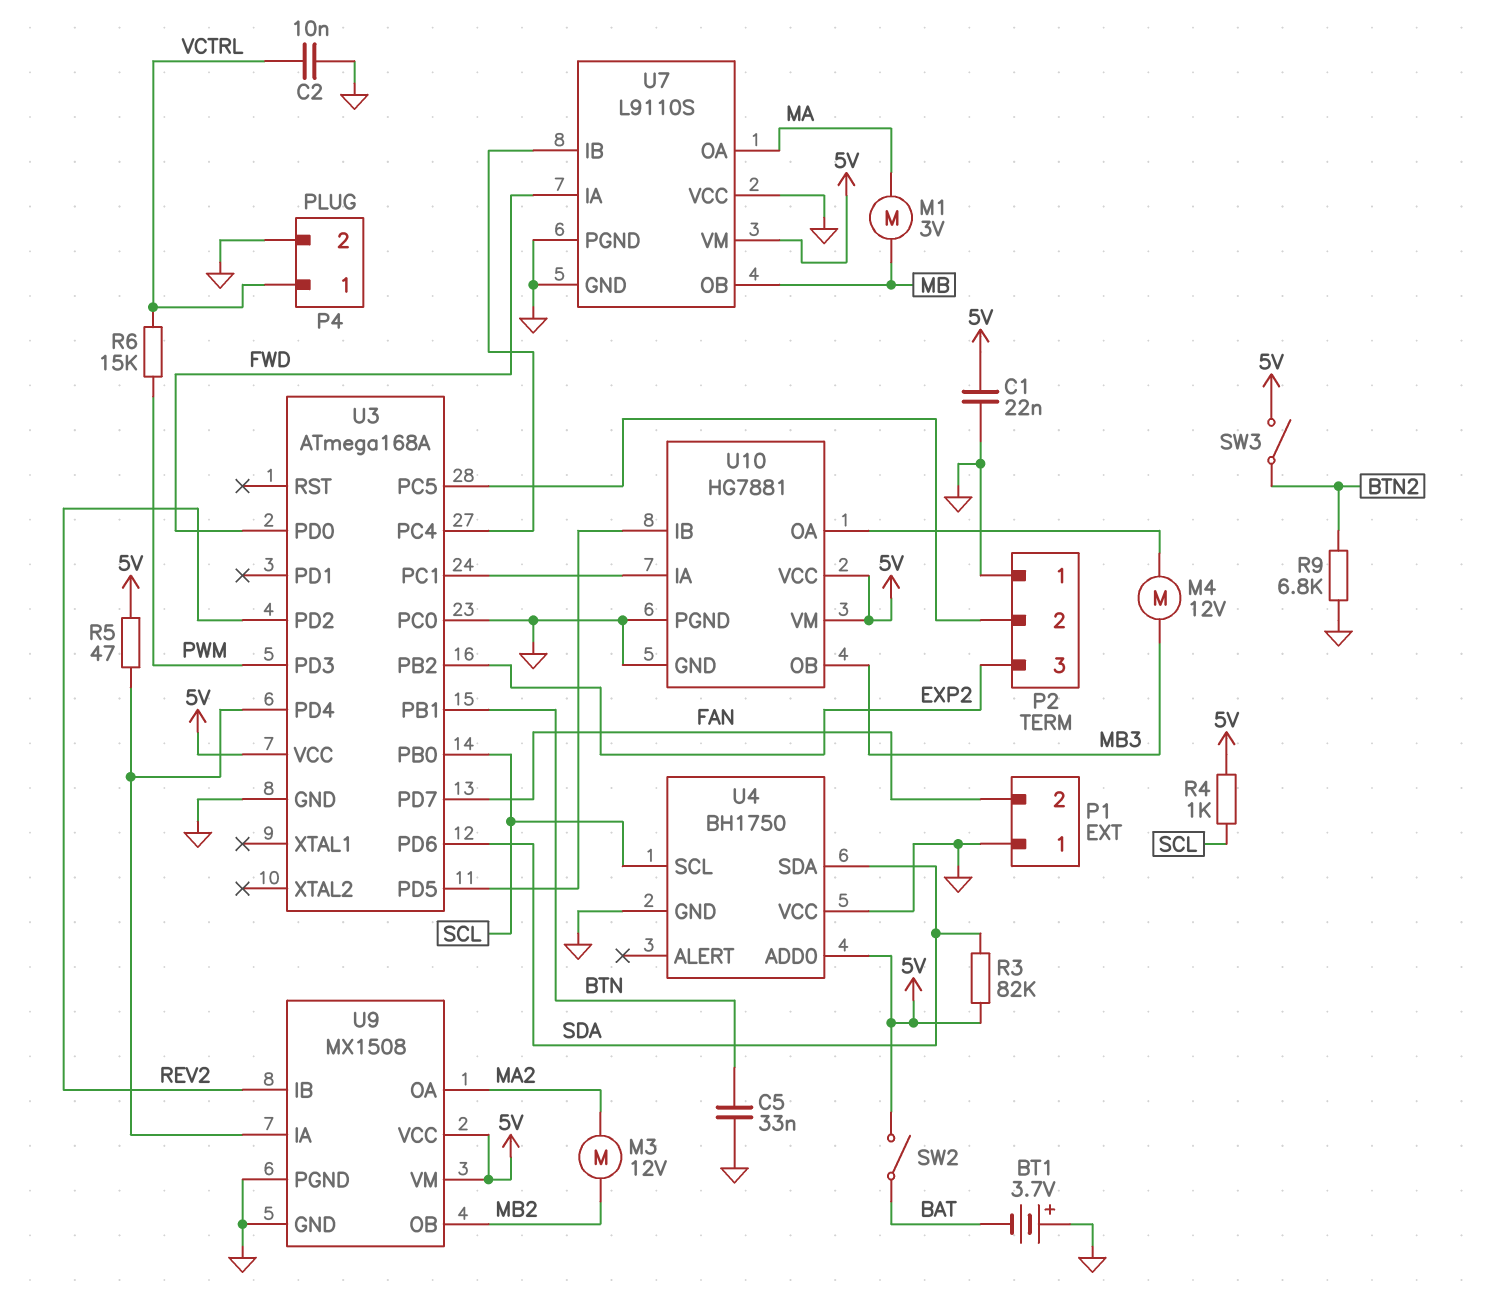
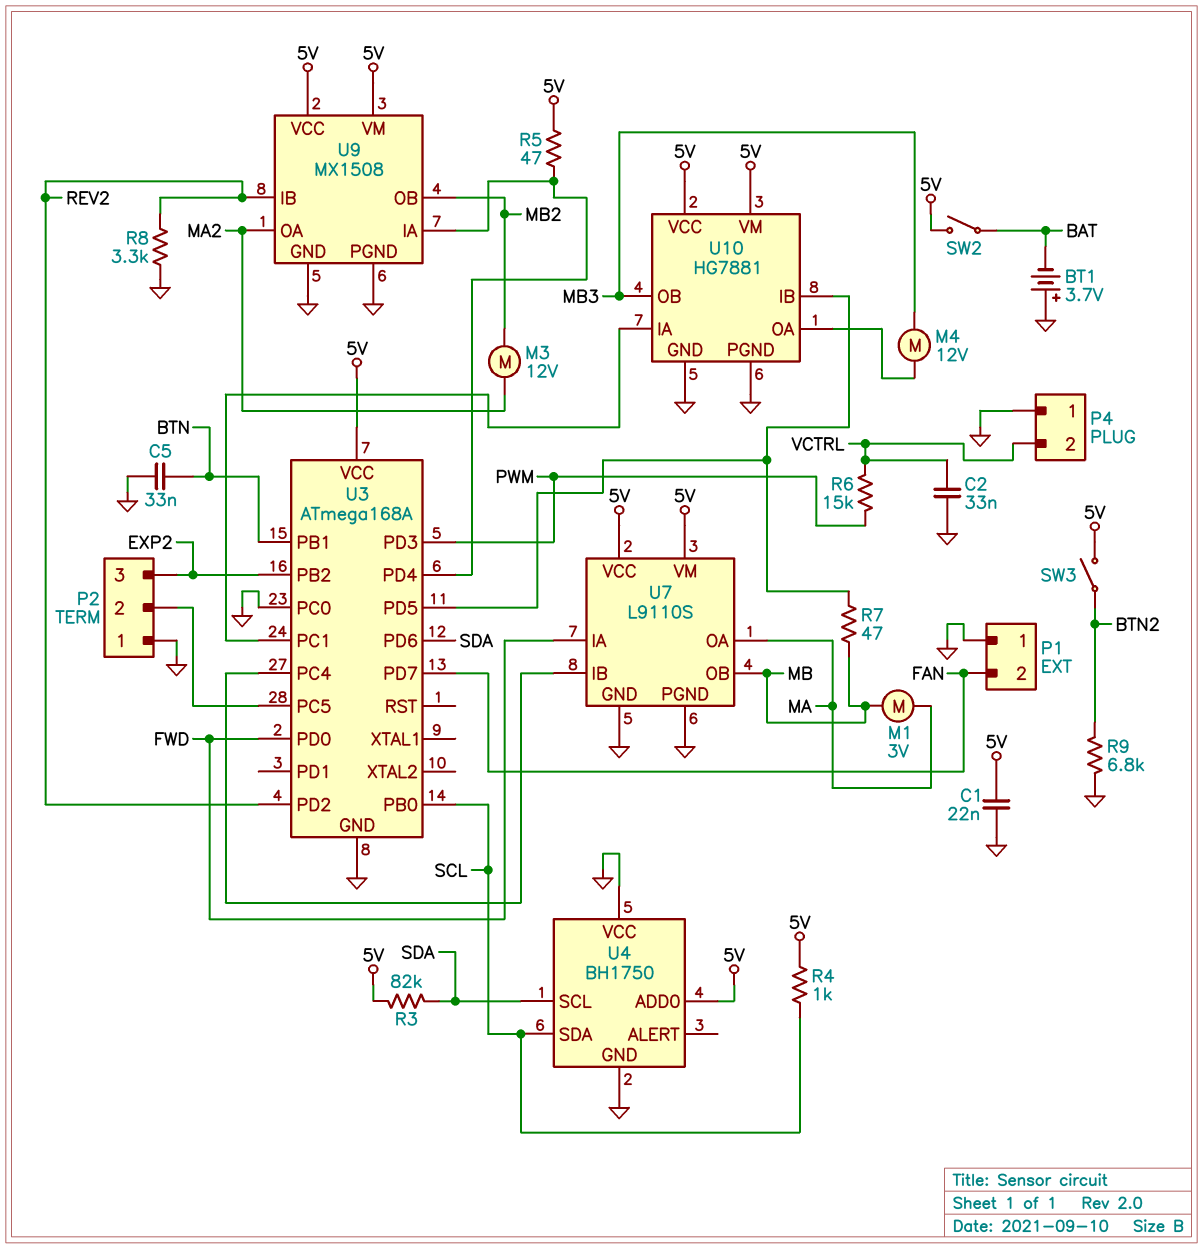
C2: 10nF (GND, VCTRL) -> 33nF (GND, VCTRL)
P4 pin 1: VCTRL -> GND
P4 pin 2: GND -> VCTRL
R7: none -> 47 (MB, U3/PD5)
R8: none -> 3.3k (GND, REV2)
U4 pin SCL: SCL -> SDA
U4 pin SDA: SDA -> SCL
U7 pin VCC: GND -> 5V

